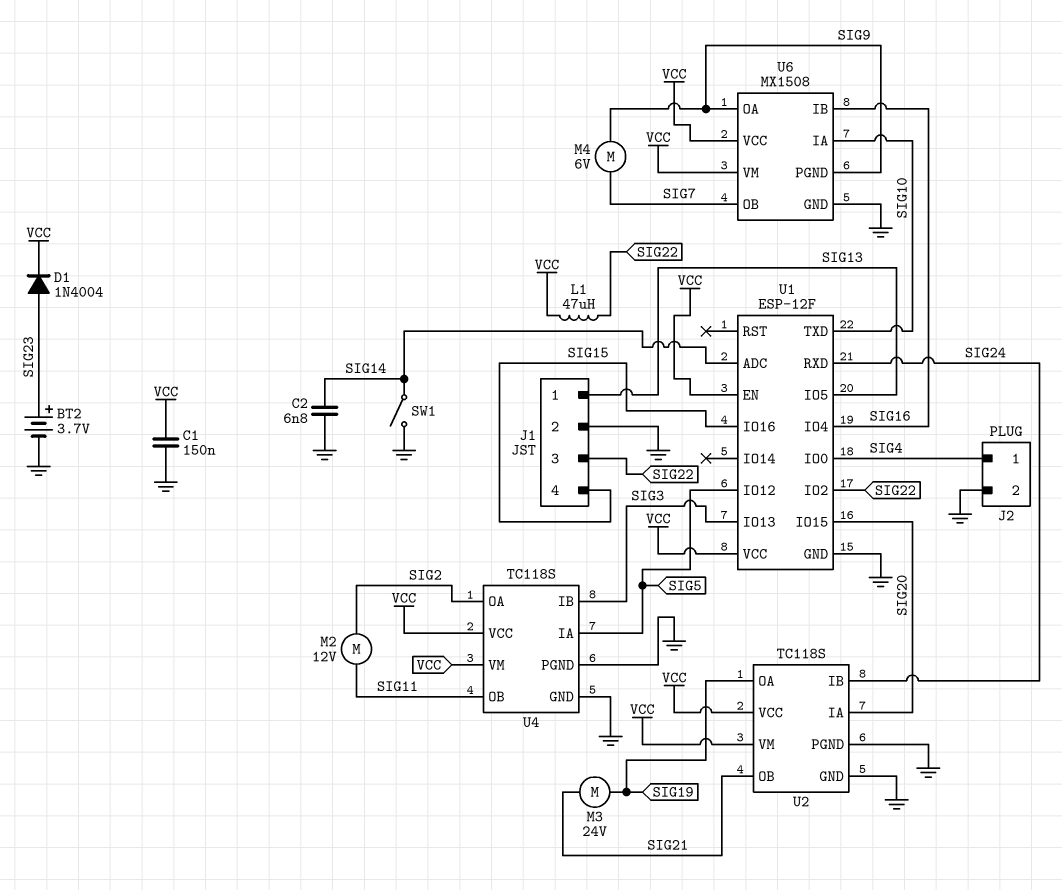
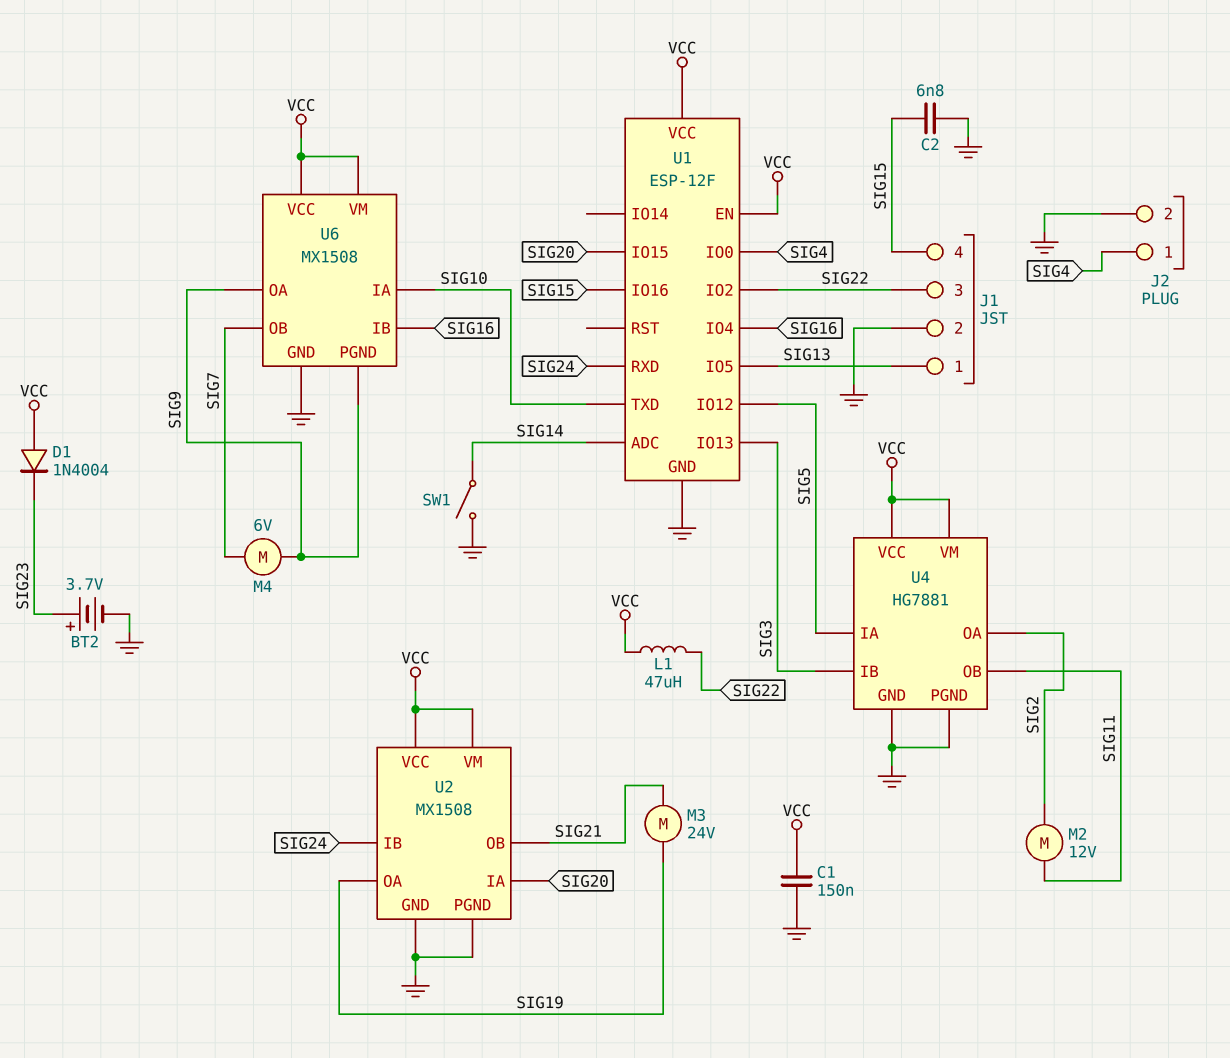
C2: 6.8nF (GND, SIG14) -> 6.8nF (GND, SIG15)
D1: diode 1N4004 (A SIG23, K VCC) -> diode 1N4004 (A VCC, K SIG23)
U2: TC118S -> MX1508
U4: TC118S -> HG7881

